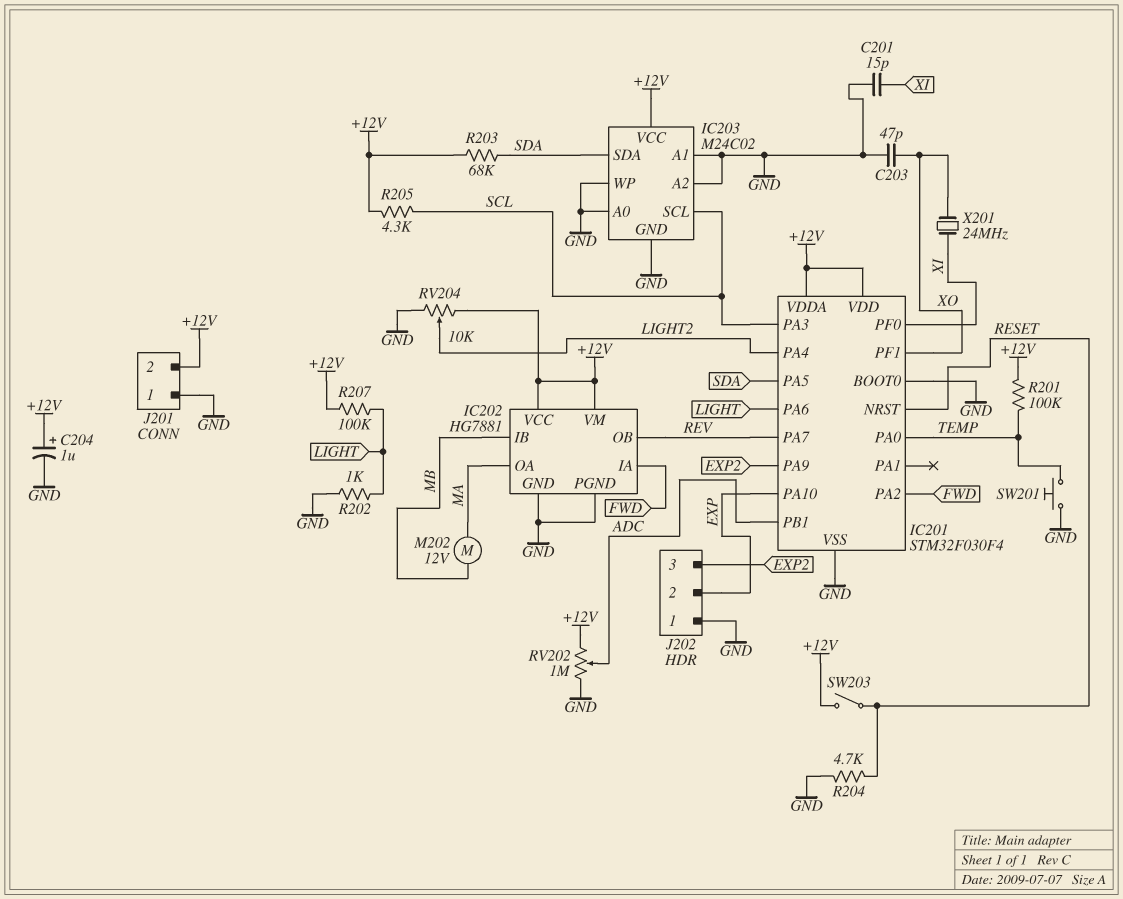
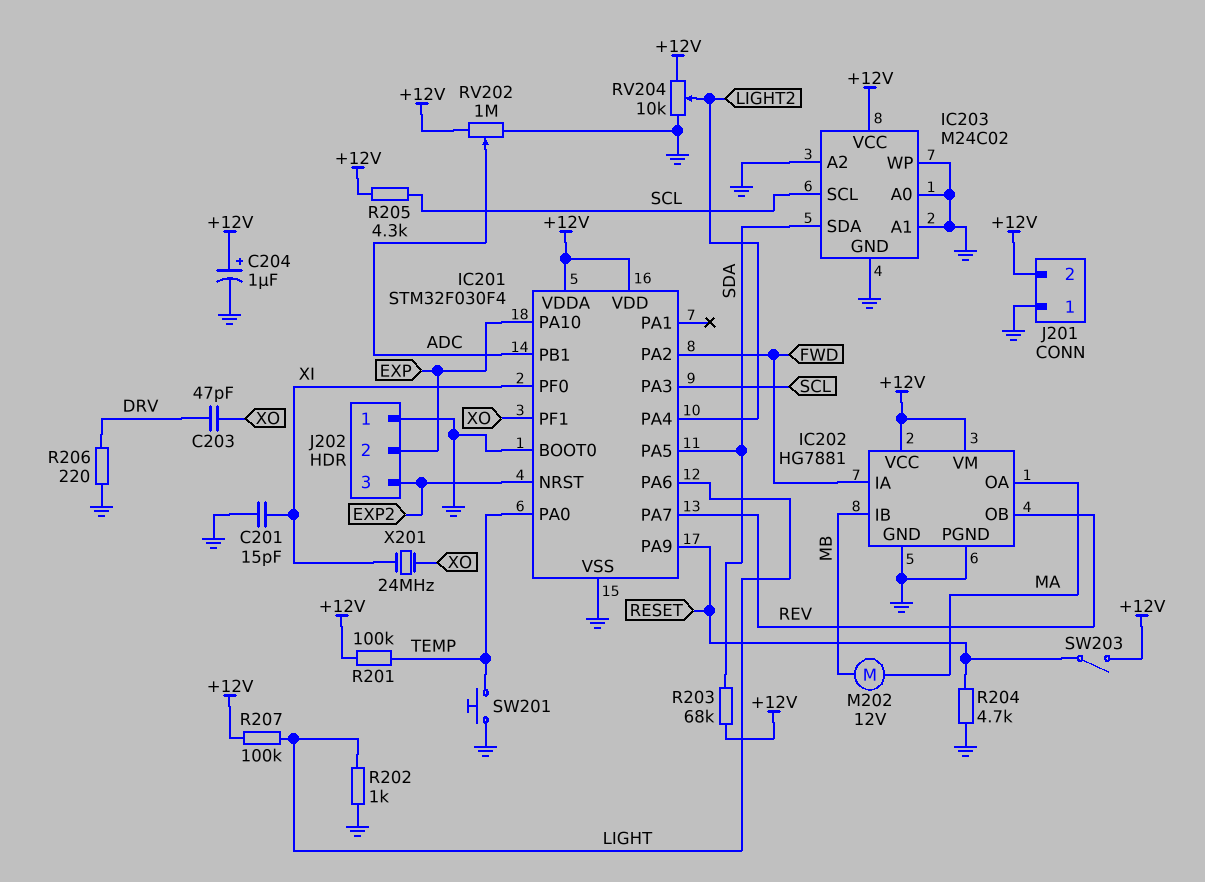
C203: 47pF (GND, XO) -> 47pF (DRV, XO)
IC201 pin NRST: RESET -> EXP2
IC201 pin PA9: EXP2 -> RESET
R206: none -> 220 (DRV, GND)

